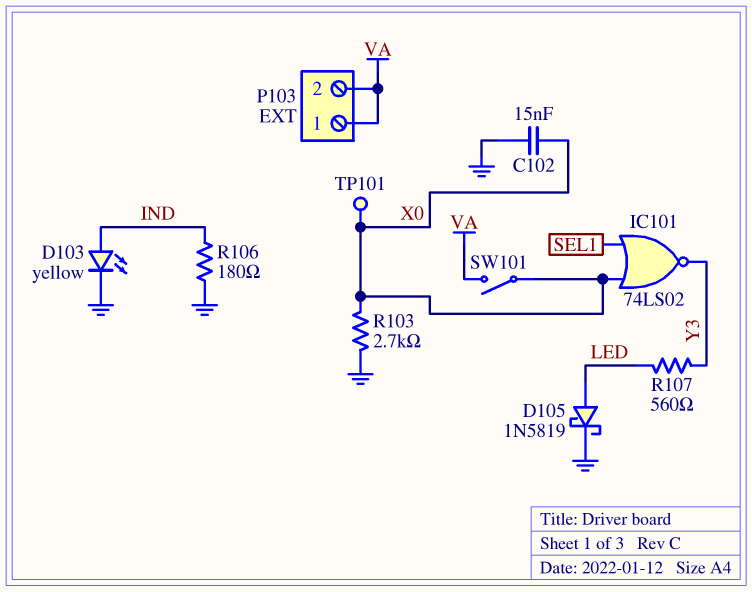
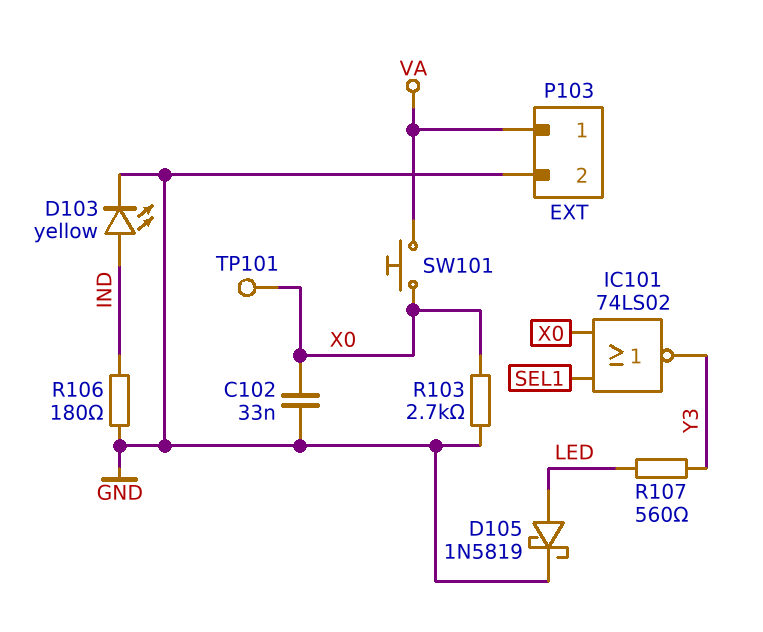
C102: 15nF (GND, X0) -> 33nF (GND, X0)
P103 pin 2: VA -> GND
SW101: switch (VA, X0) -> button (VA, X0)

